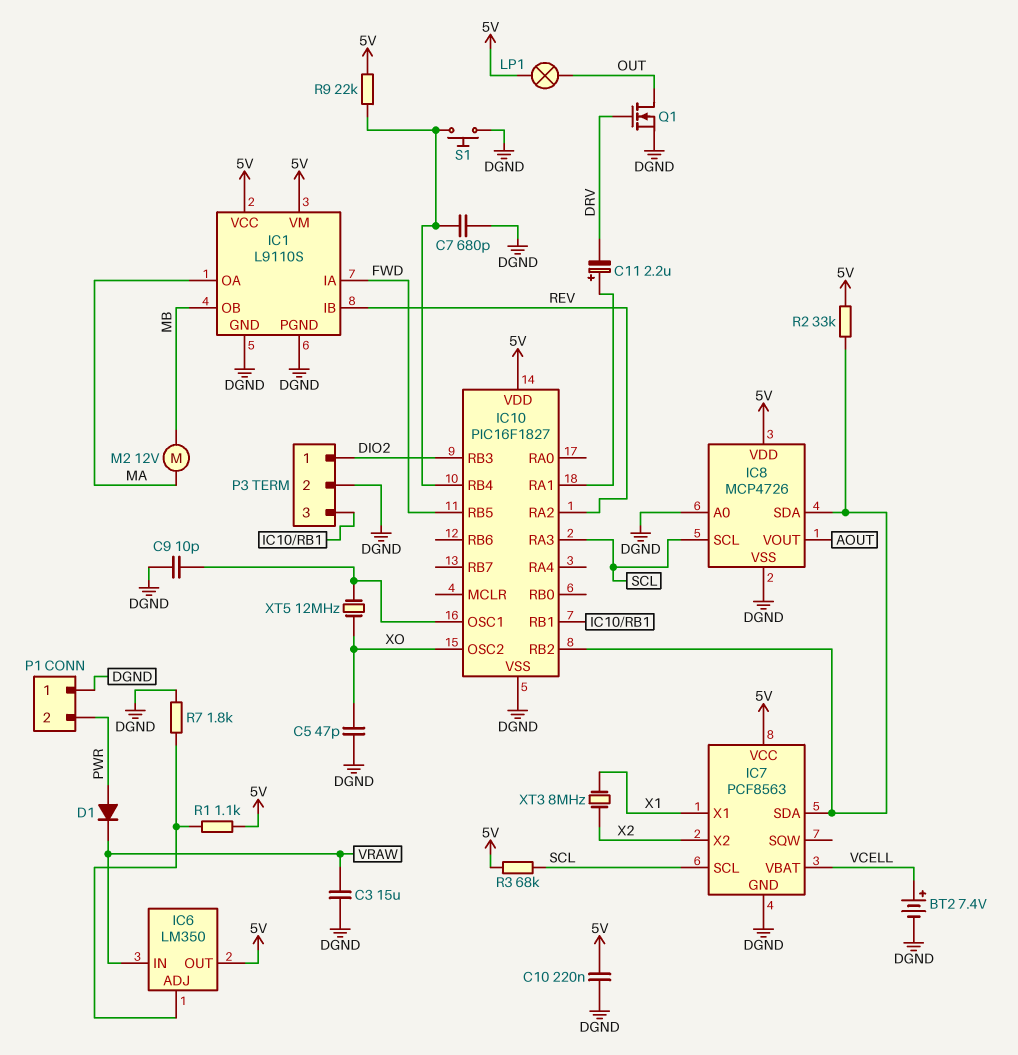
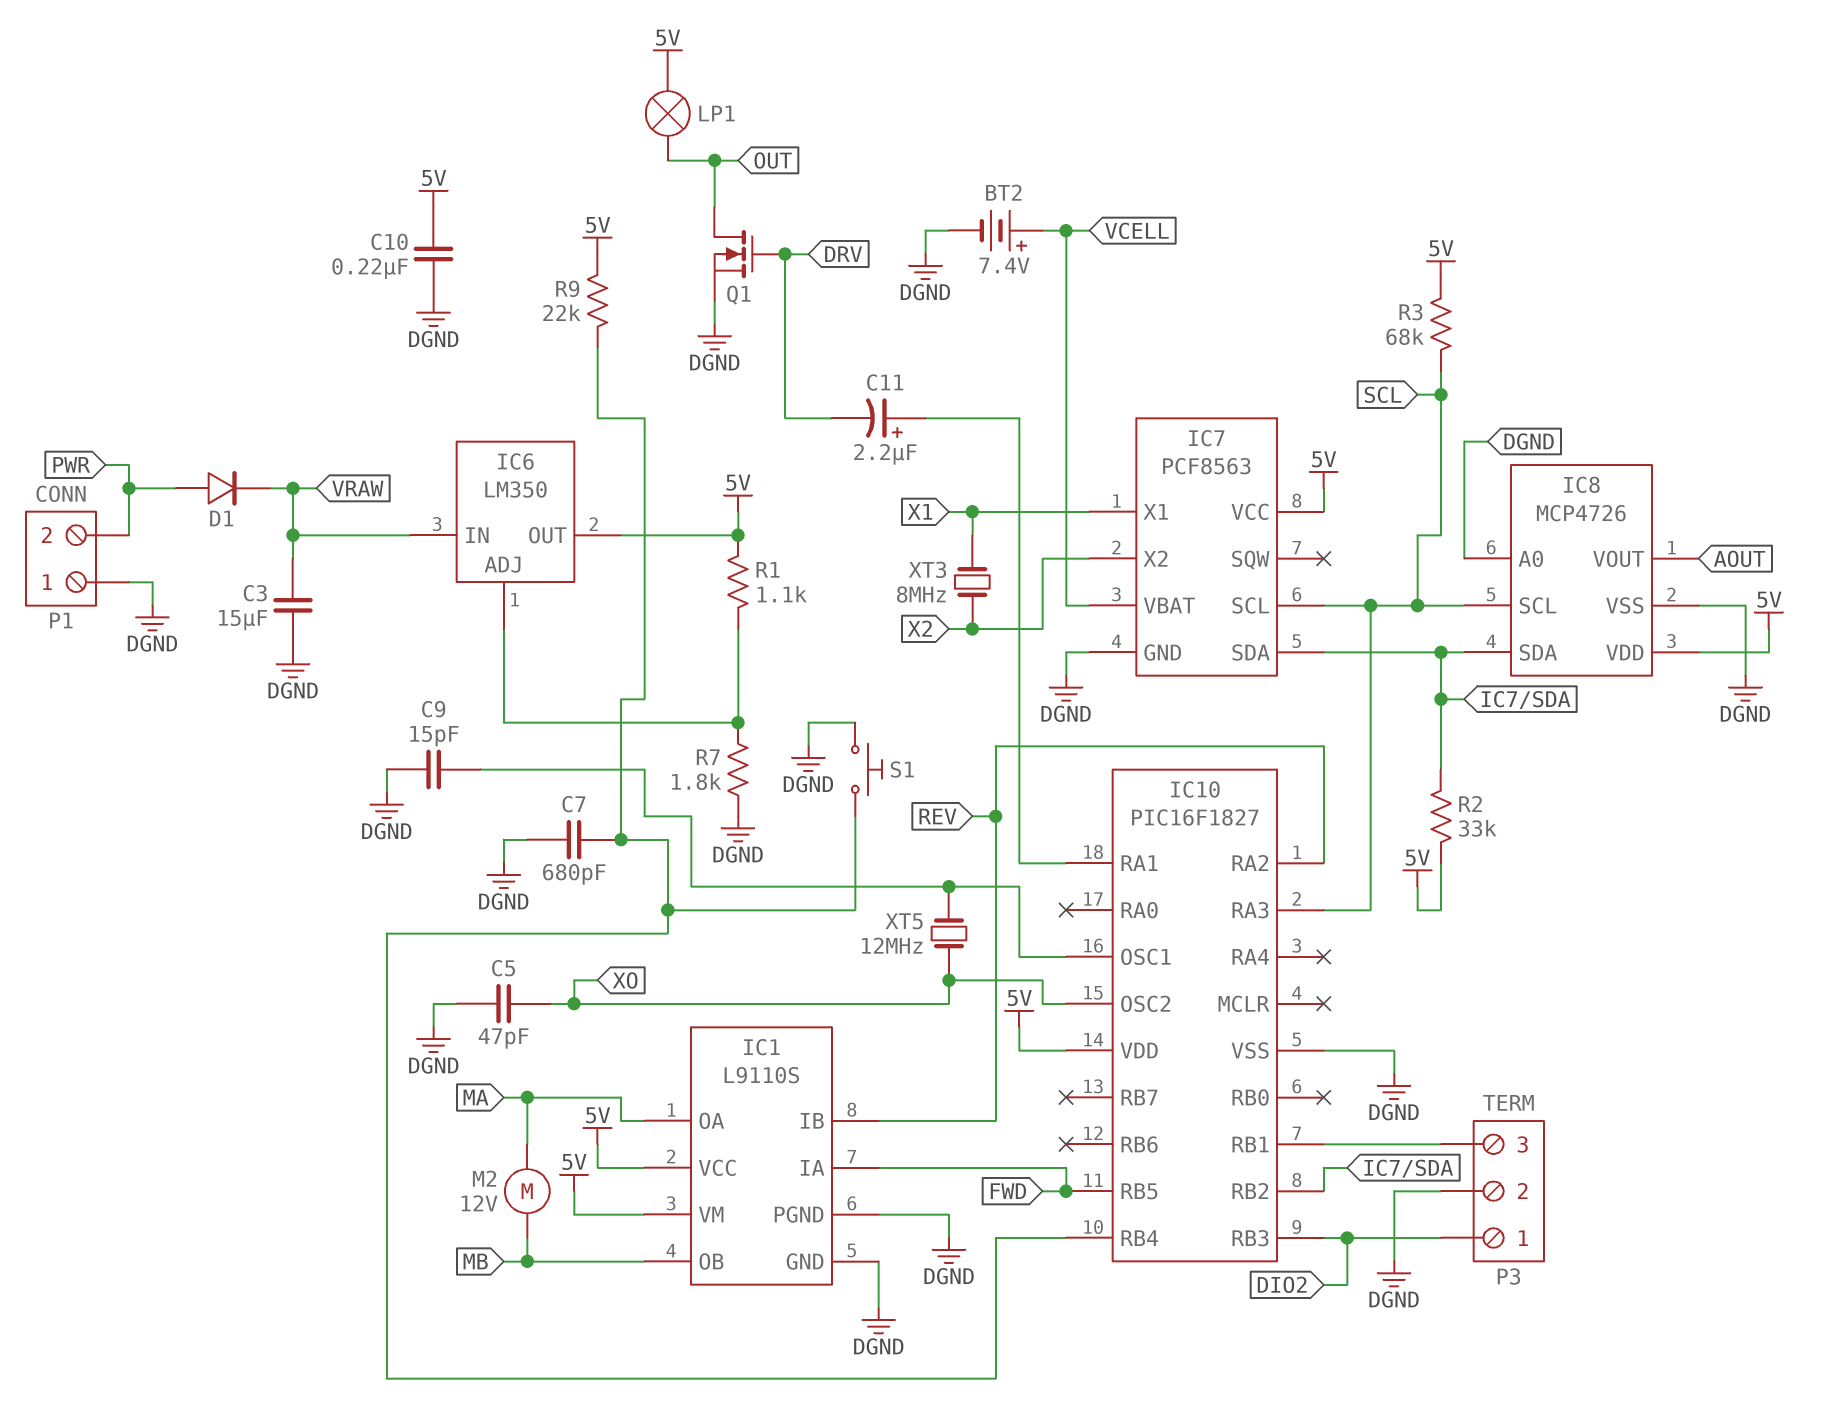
C9: 10pF (DGND, IC10/OSC1) -> 15pF (DGND, IC10/OSC1)

